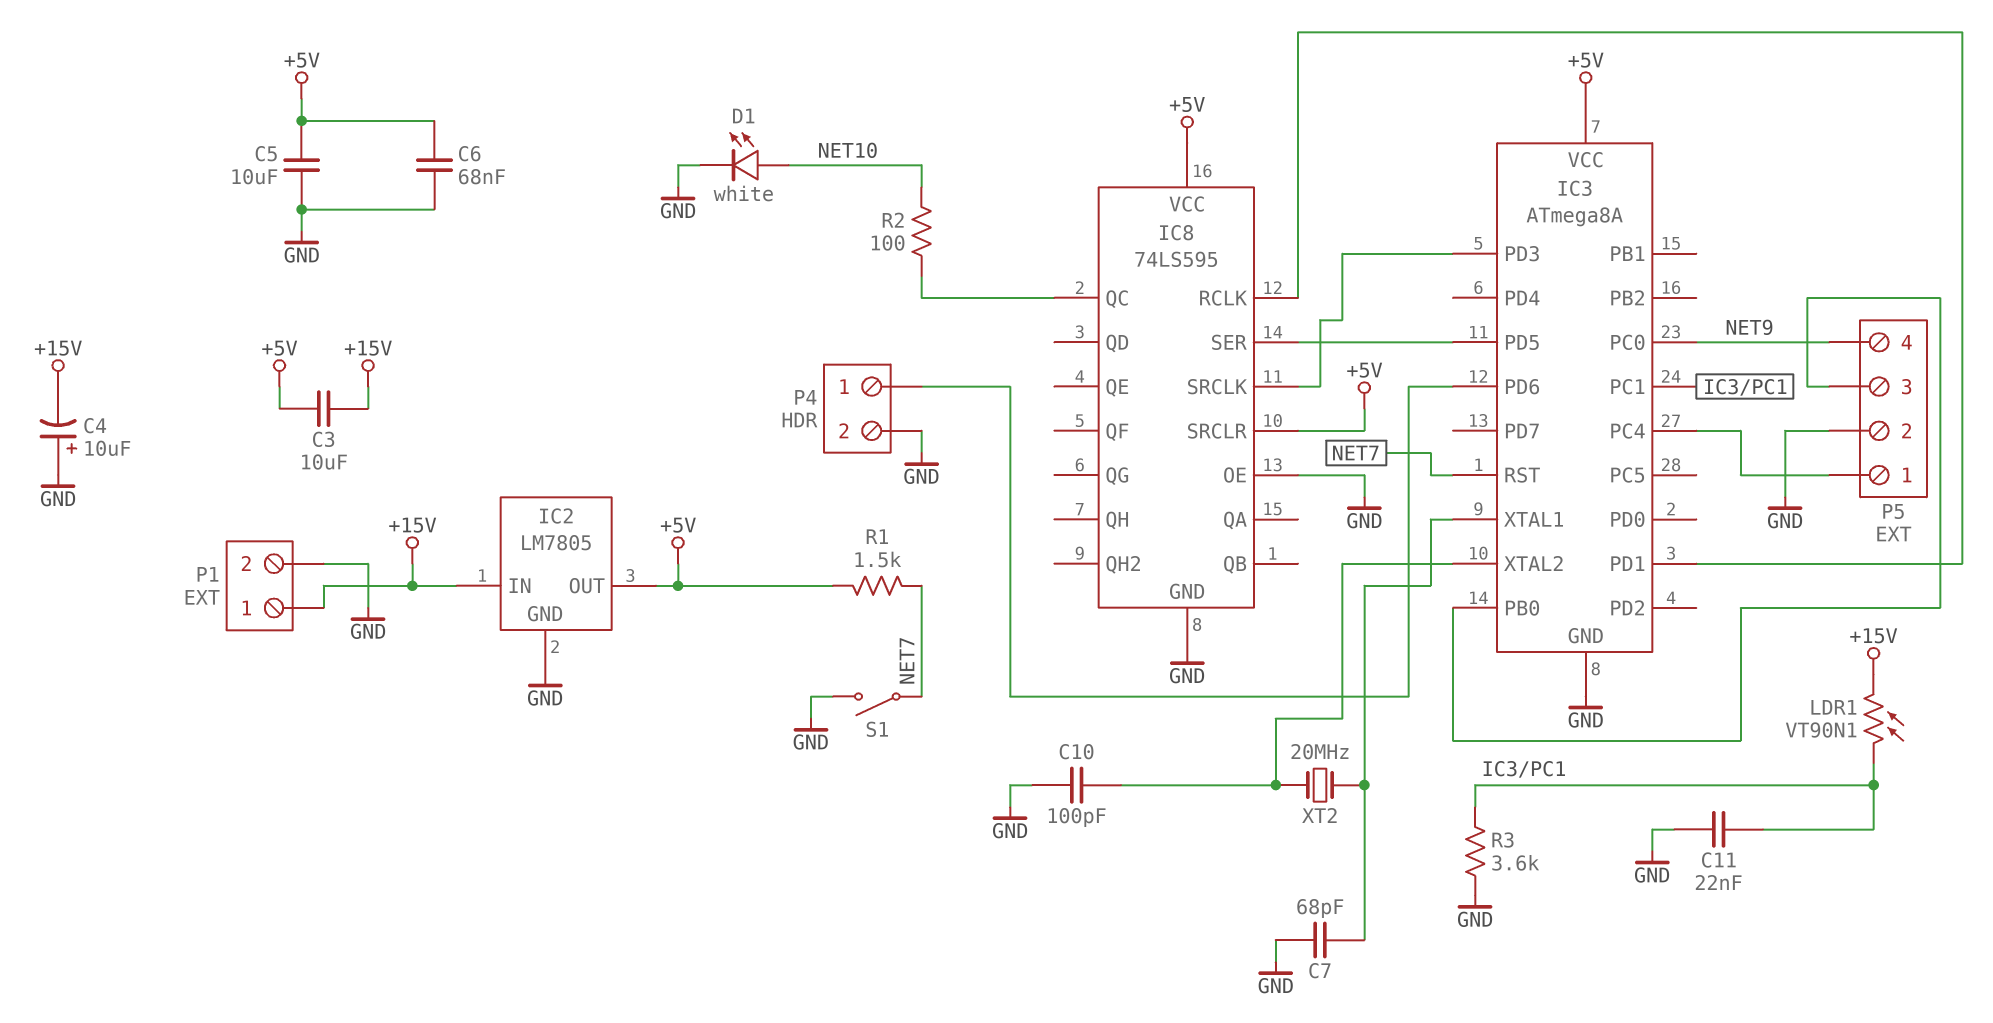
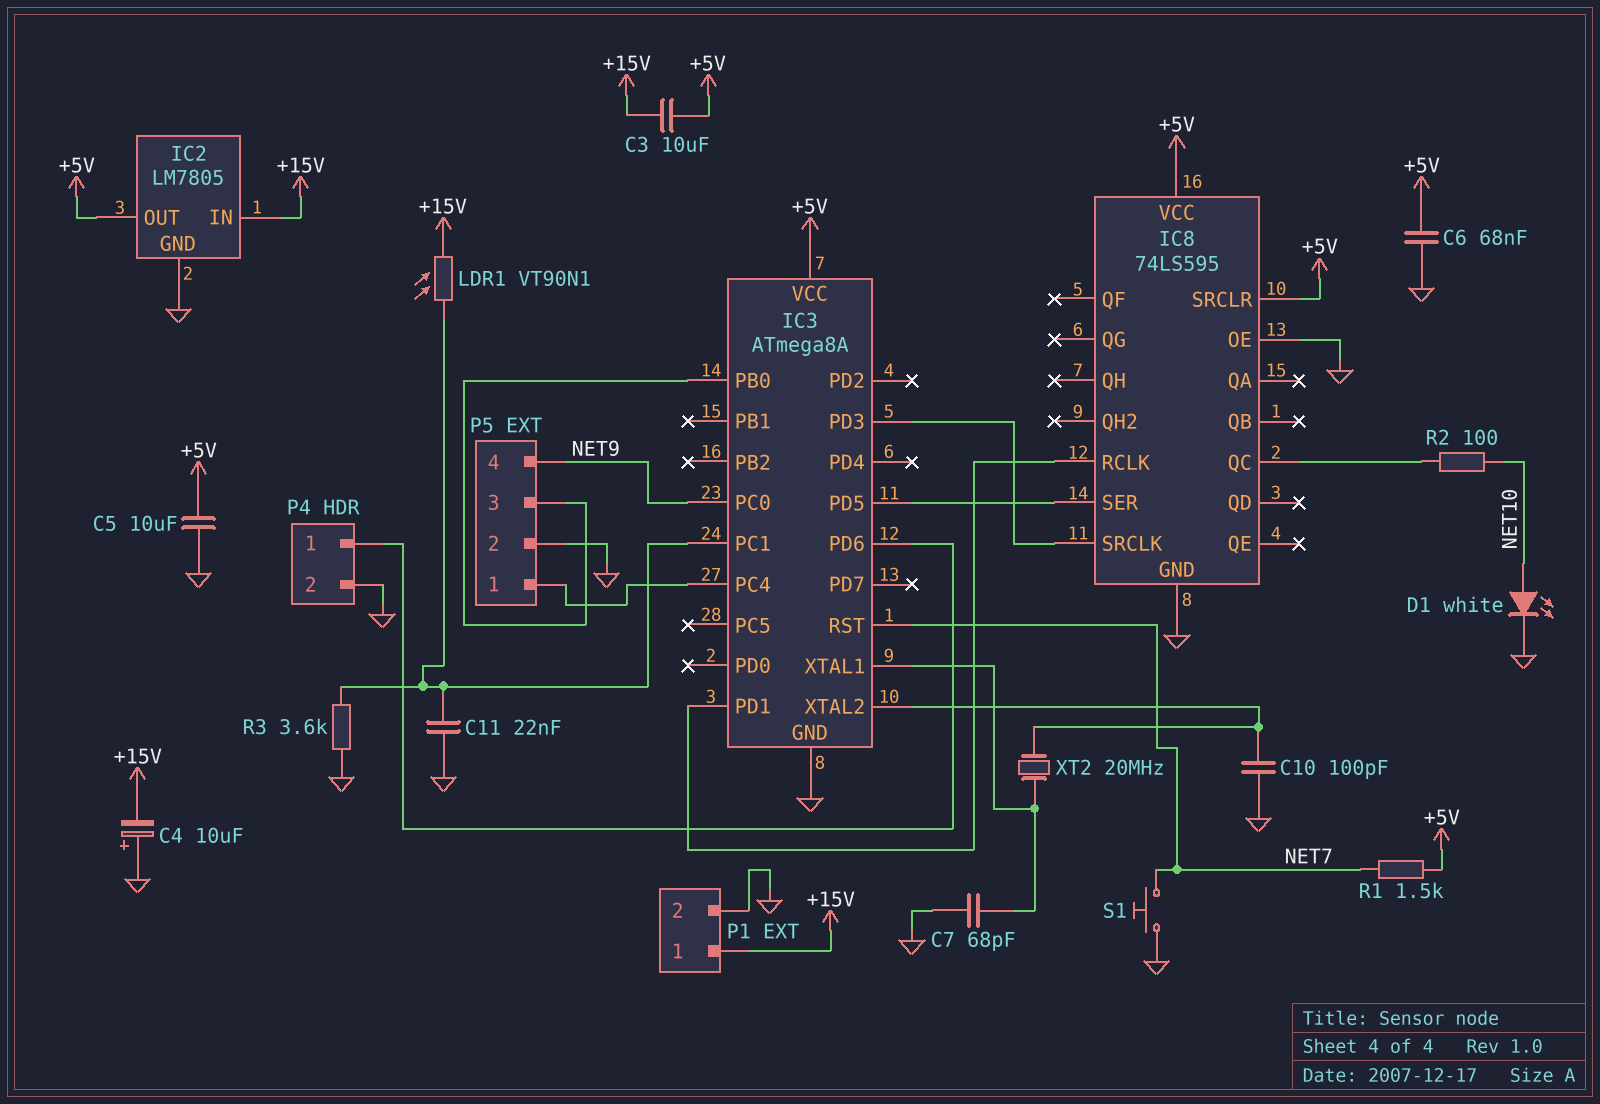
S1: switch (GND, NET7) -> button (GND, NET7)

